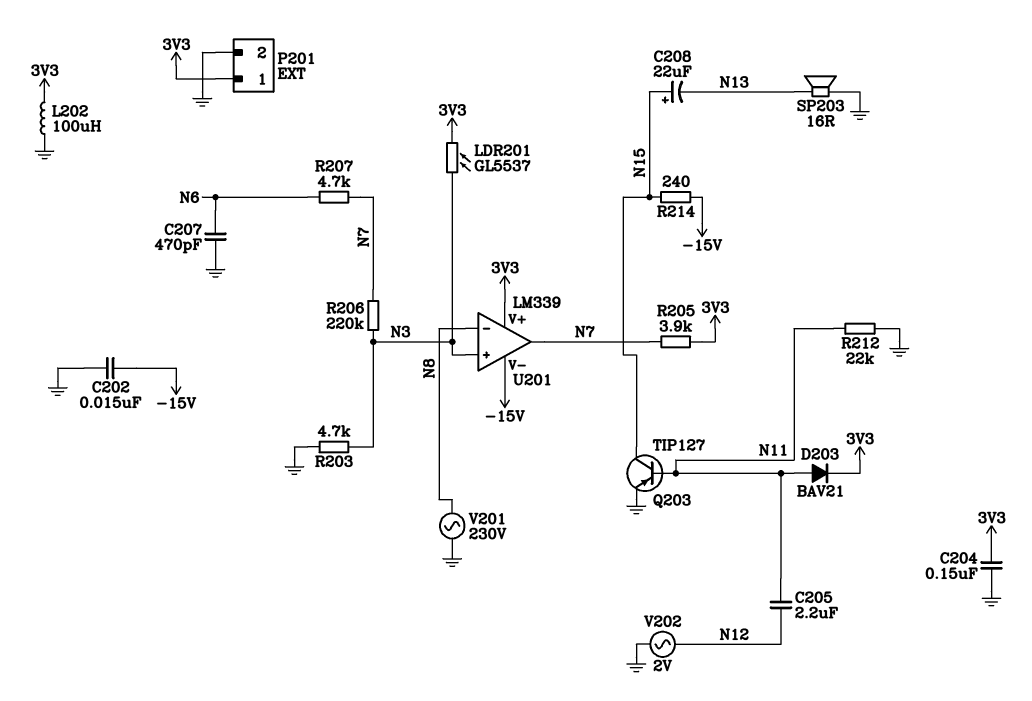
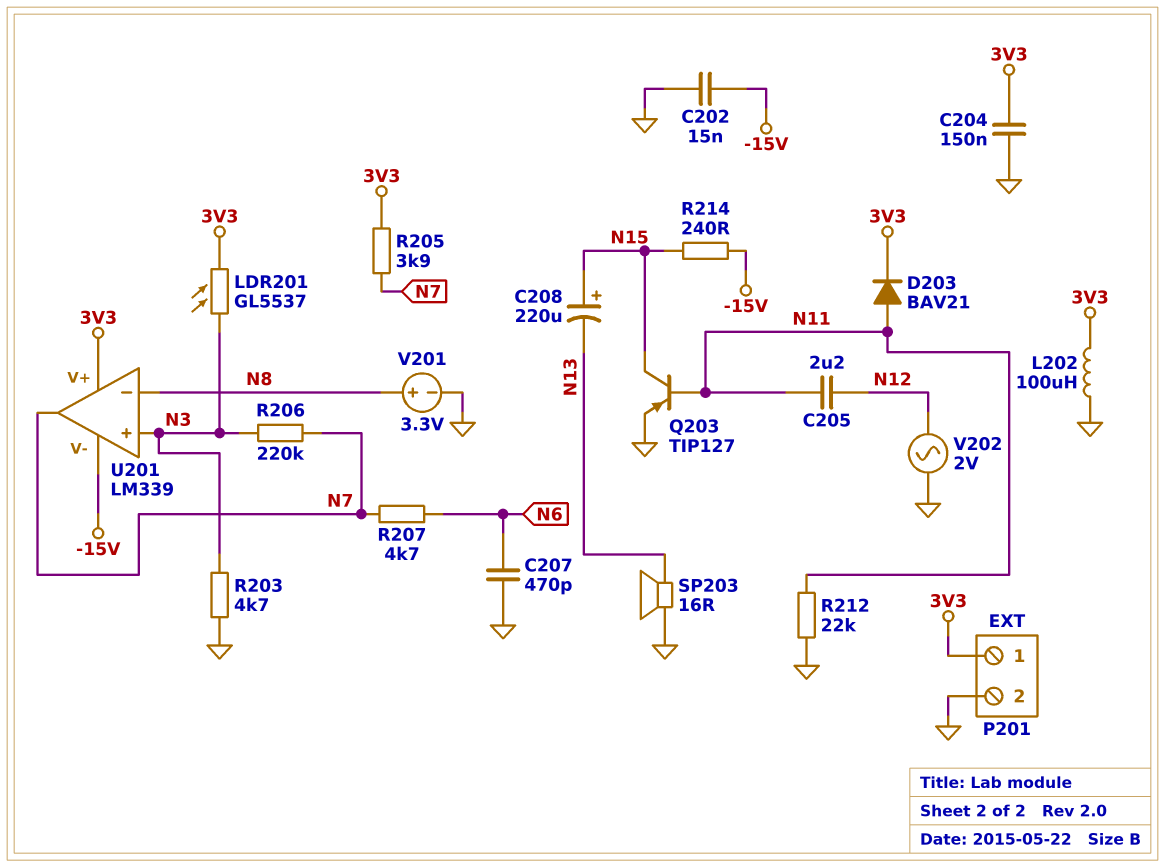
C208: 22uF (plus N15, minus N13) -> 220uF (plus N15, minus N13)
V201: AC 230V (GND, N8) -> 3.3V (plus N8, minus GND)

